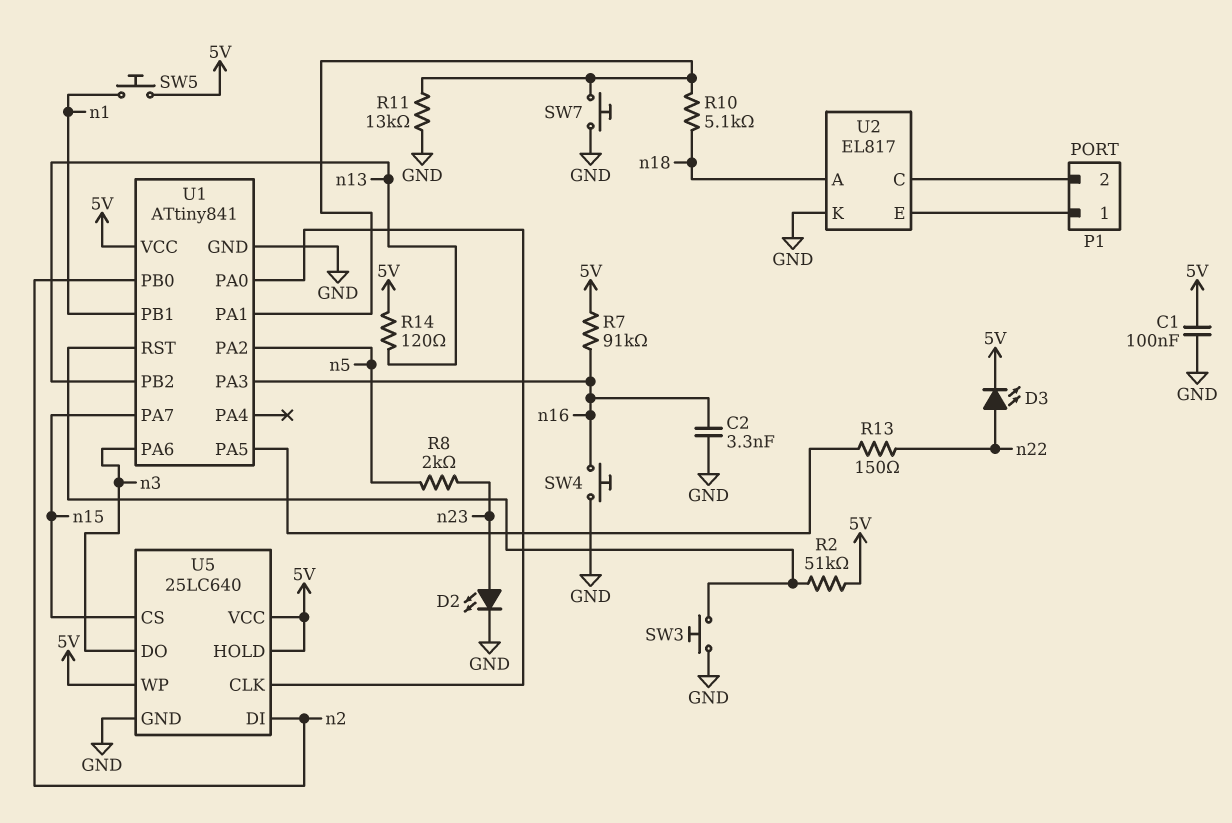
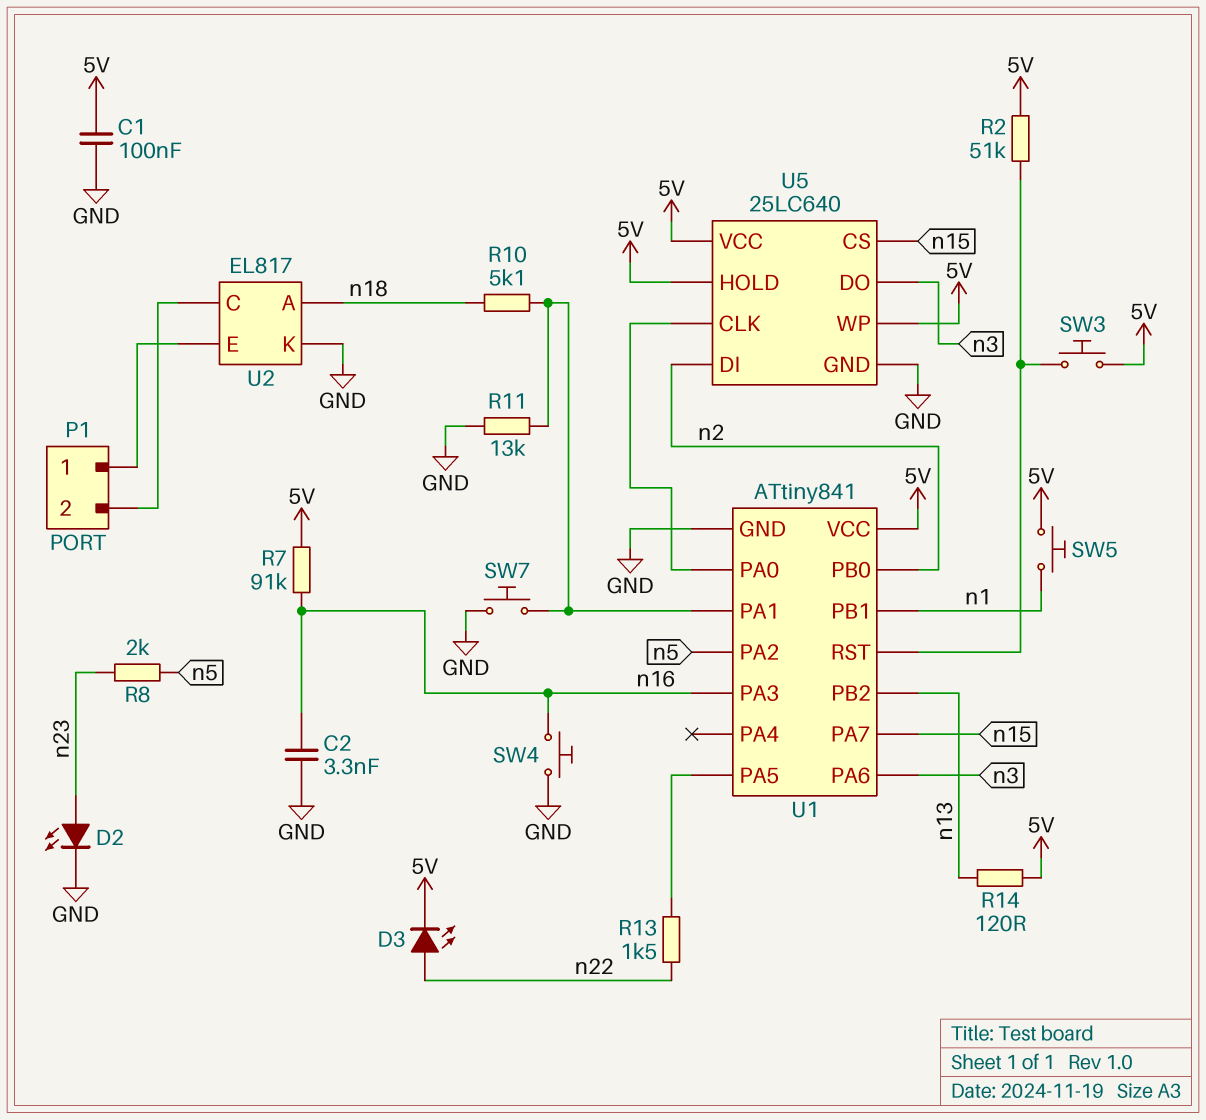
R13: 150 (U1/PA5, n22) -> 1.5k (U1/PA5, n22)
SW3: button (GND, U1/RST) -> button (5V, U1/RST)

